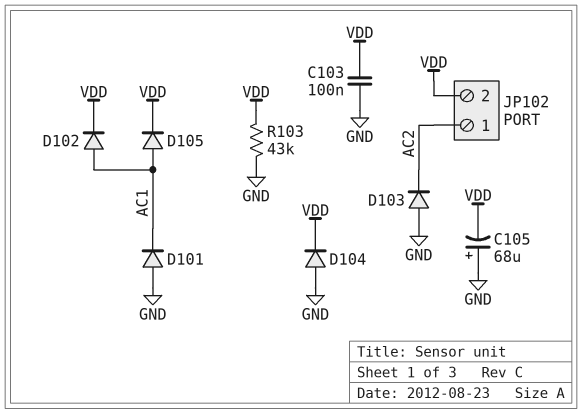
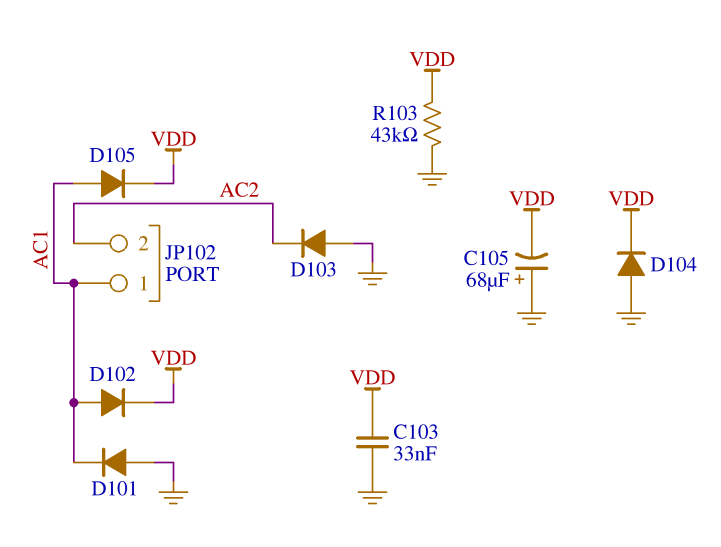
C103: 100nF (GND, VDD) -> 33nF (GND, VDD)
JP102 pin 1: AC2 -> AC1
JP102 pin 2: VDD -> AC2

